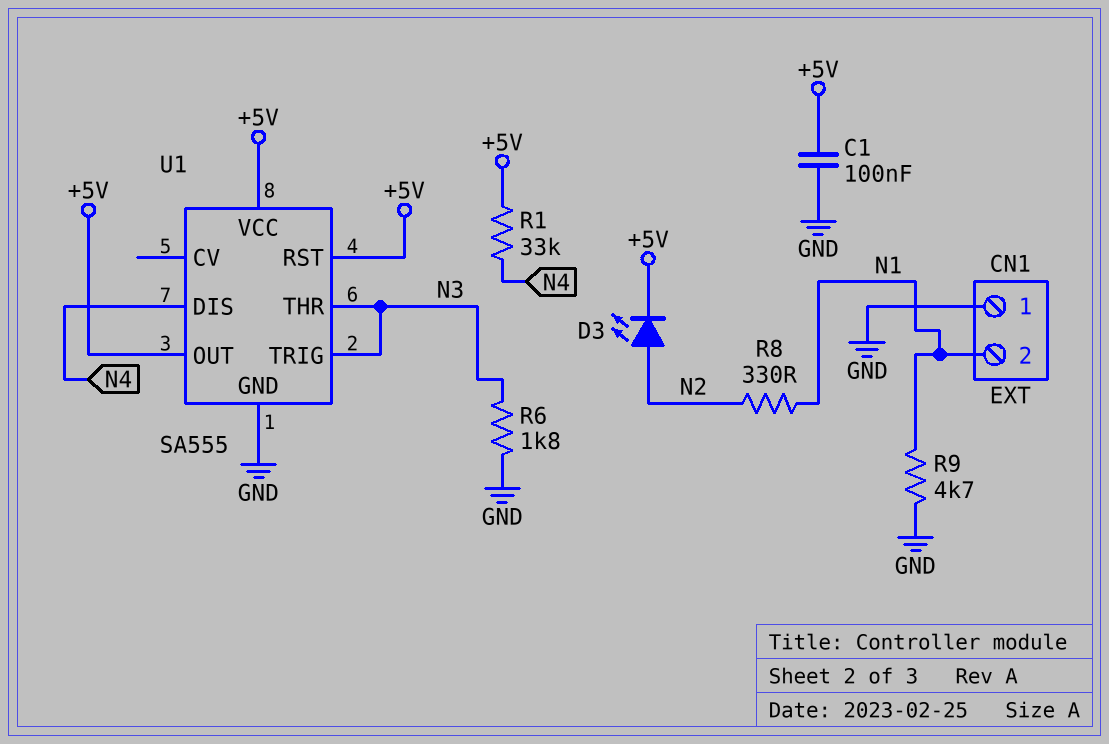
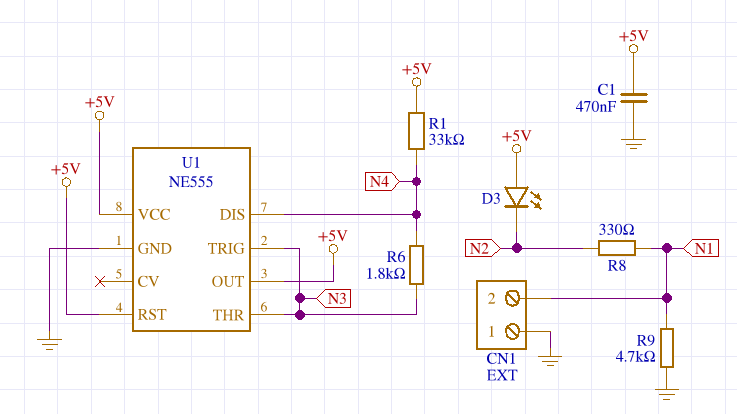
C1: 100nF (+5V, GND) -> 470nF (+5V, GND)
D3: LED (A N2, K +5V) -> LED (A +5V, K N2)
R6: 1.8k (GND, N3) -> 1.8k (N3, N4)
U1: SA555 -> NE555

